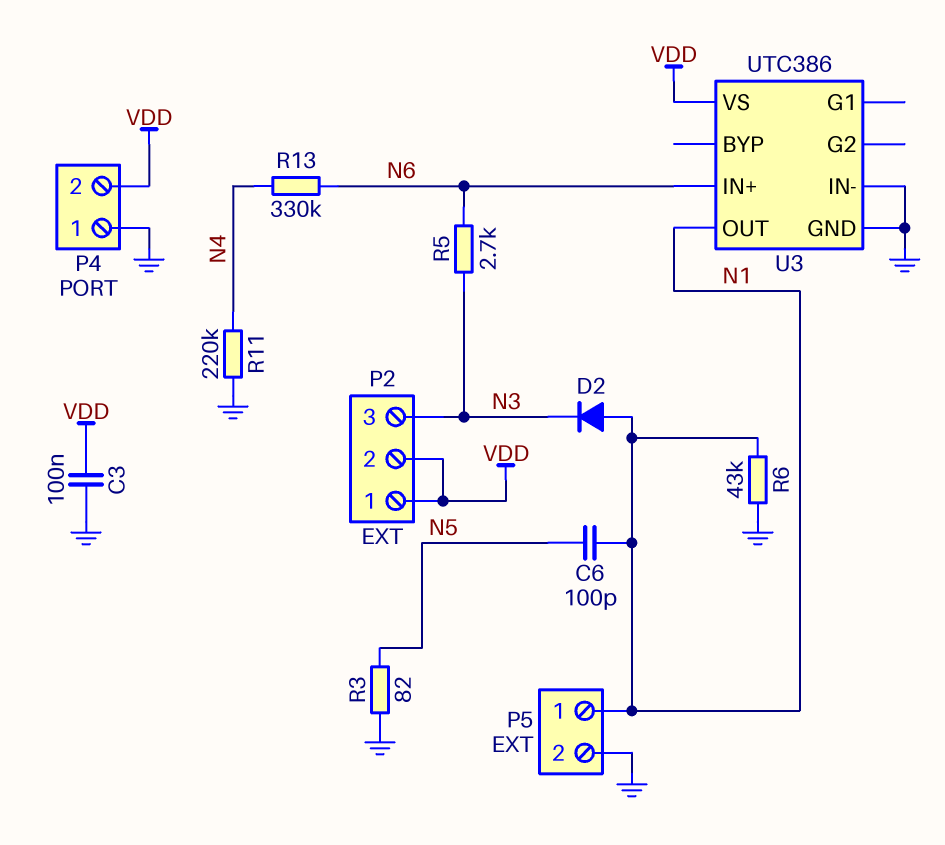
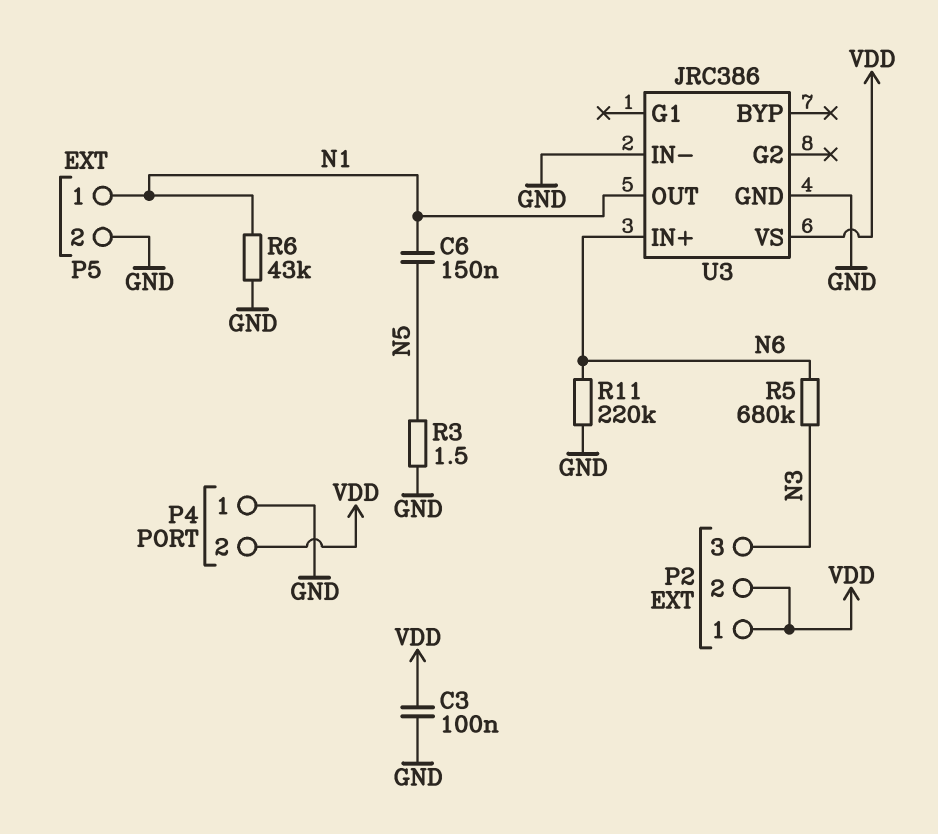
C6: 100pF (N1, N5) -> 150nF (N1, N5)
D2: diode (A N1, K N3) -> none
R3: 82 (GND, N5) -> 1.5 (GND, N5)
R5: 2.7k (N3, N6) -> 680k (N3, N6)
R11: 220k (GND, N4) -> 220k (GND, N6)
R13: 330k (N4, N6) -> none
U3: UTC386 -> JRC386

